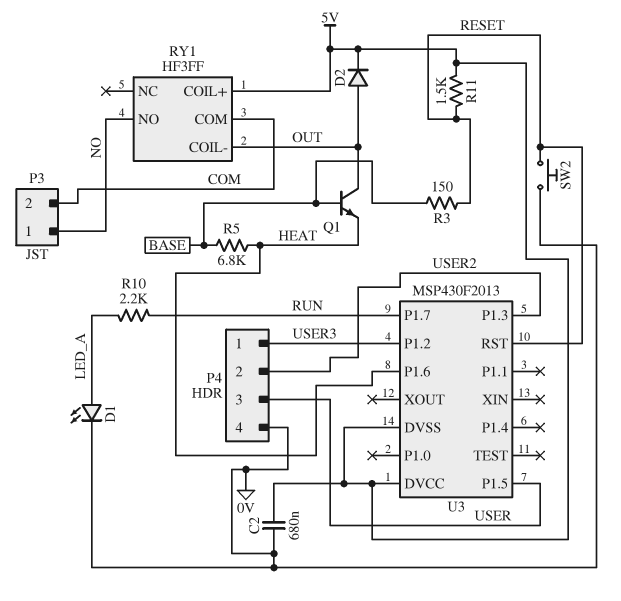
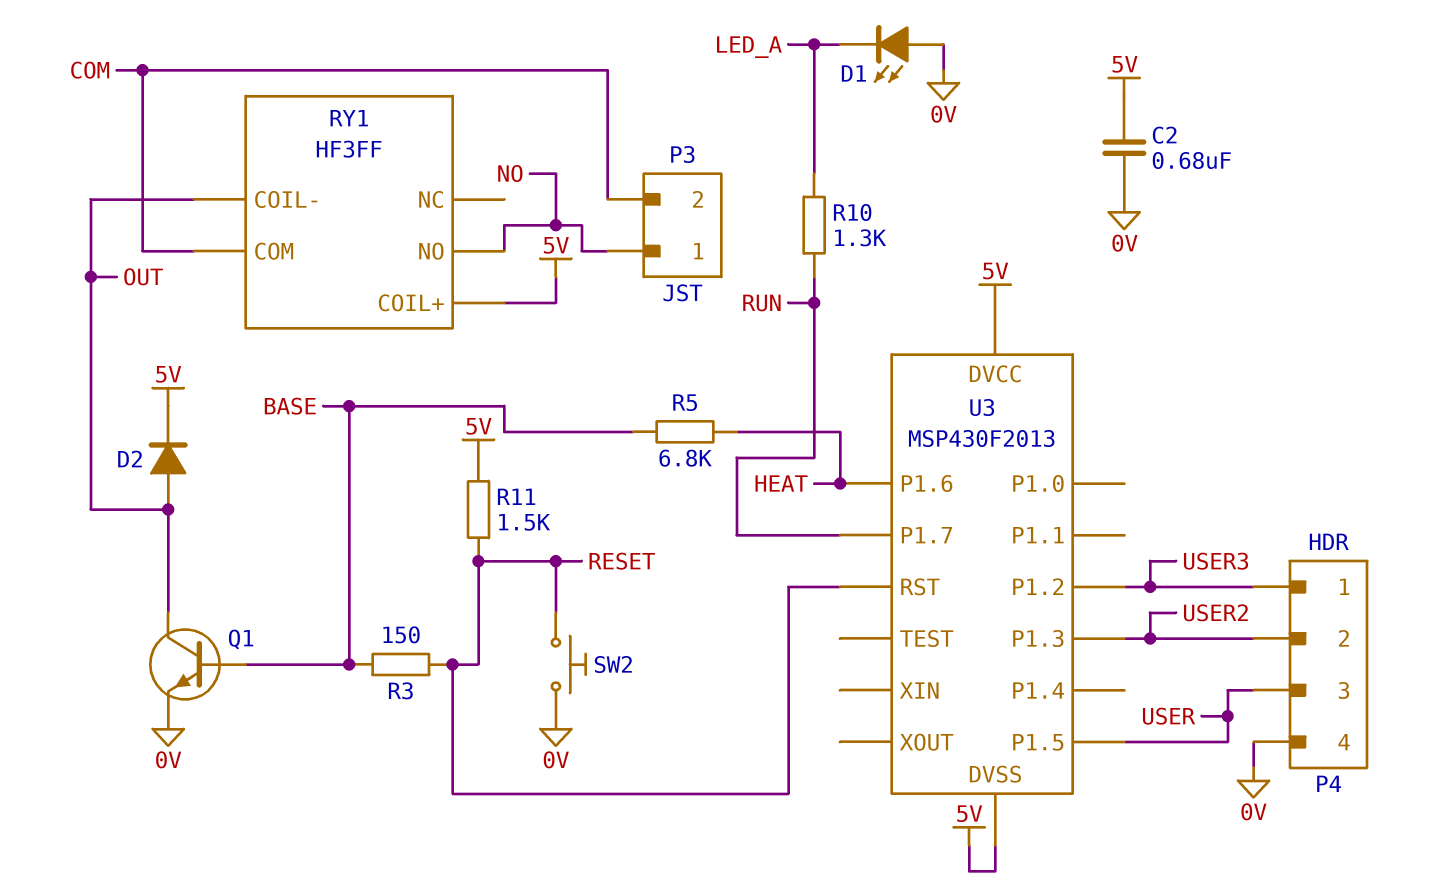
D1: LED (A LED_A, K 0V) -> LED (A 0V, K LED_A)
Q1: NPN (B BASE, C OUT, E HEAT) -> NPN (B BASE, C OUT, E 0V)
R10: 2.2k (LED_A, RUN) -> 1.3k (LED_A, RUN)

